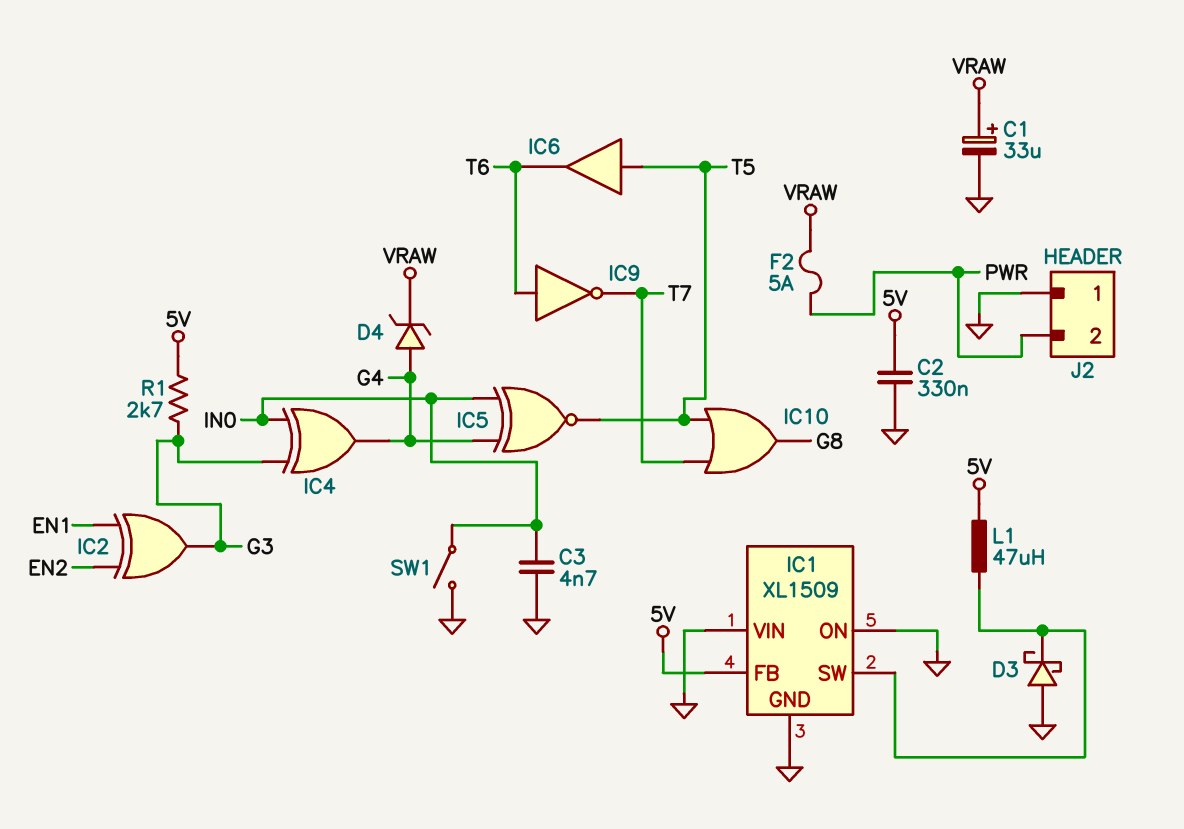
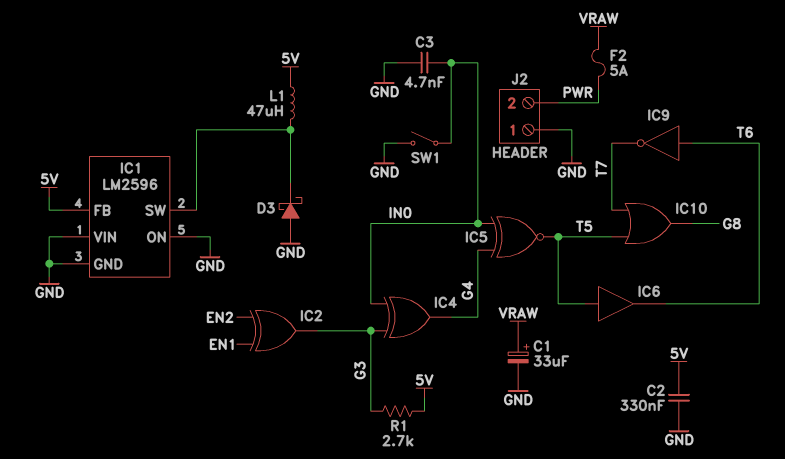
D4: zener (A G4, K VRAW) -> none
IC1: XL1509 -> LM2596

